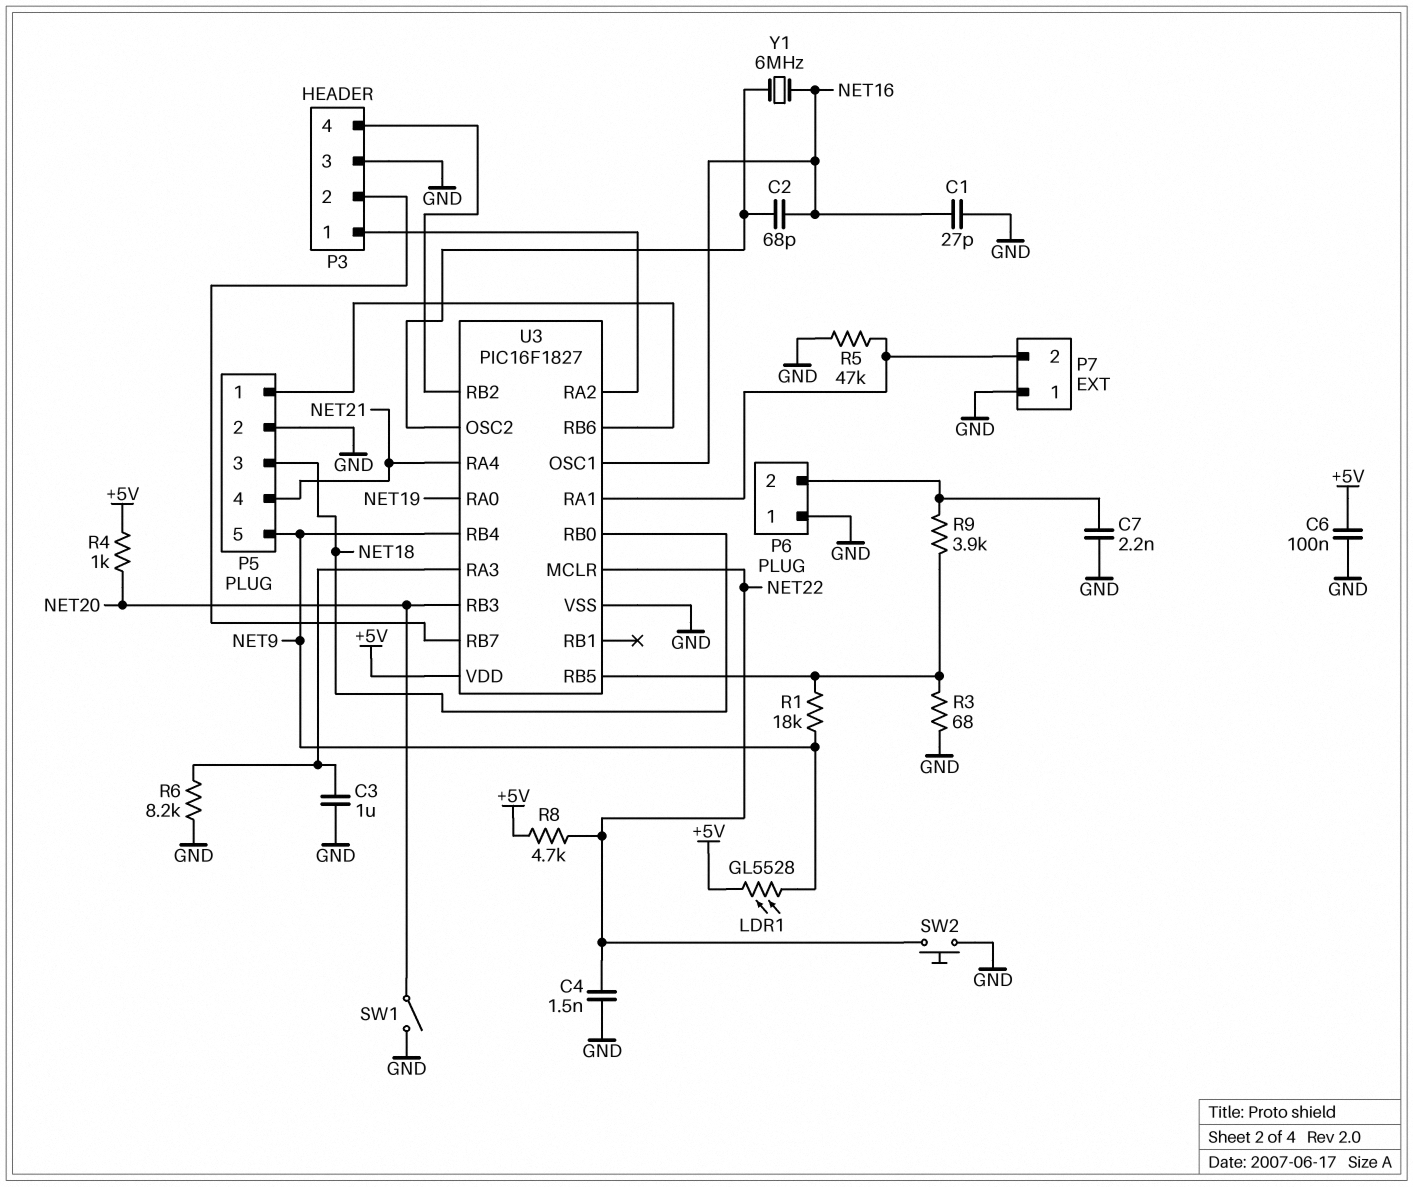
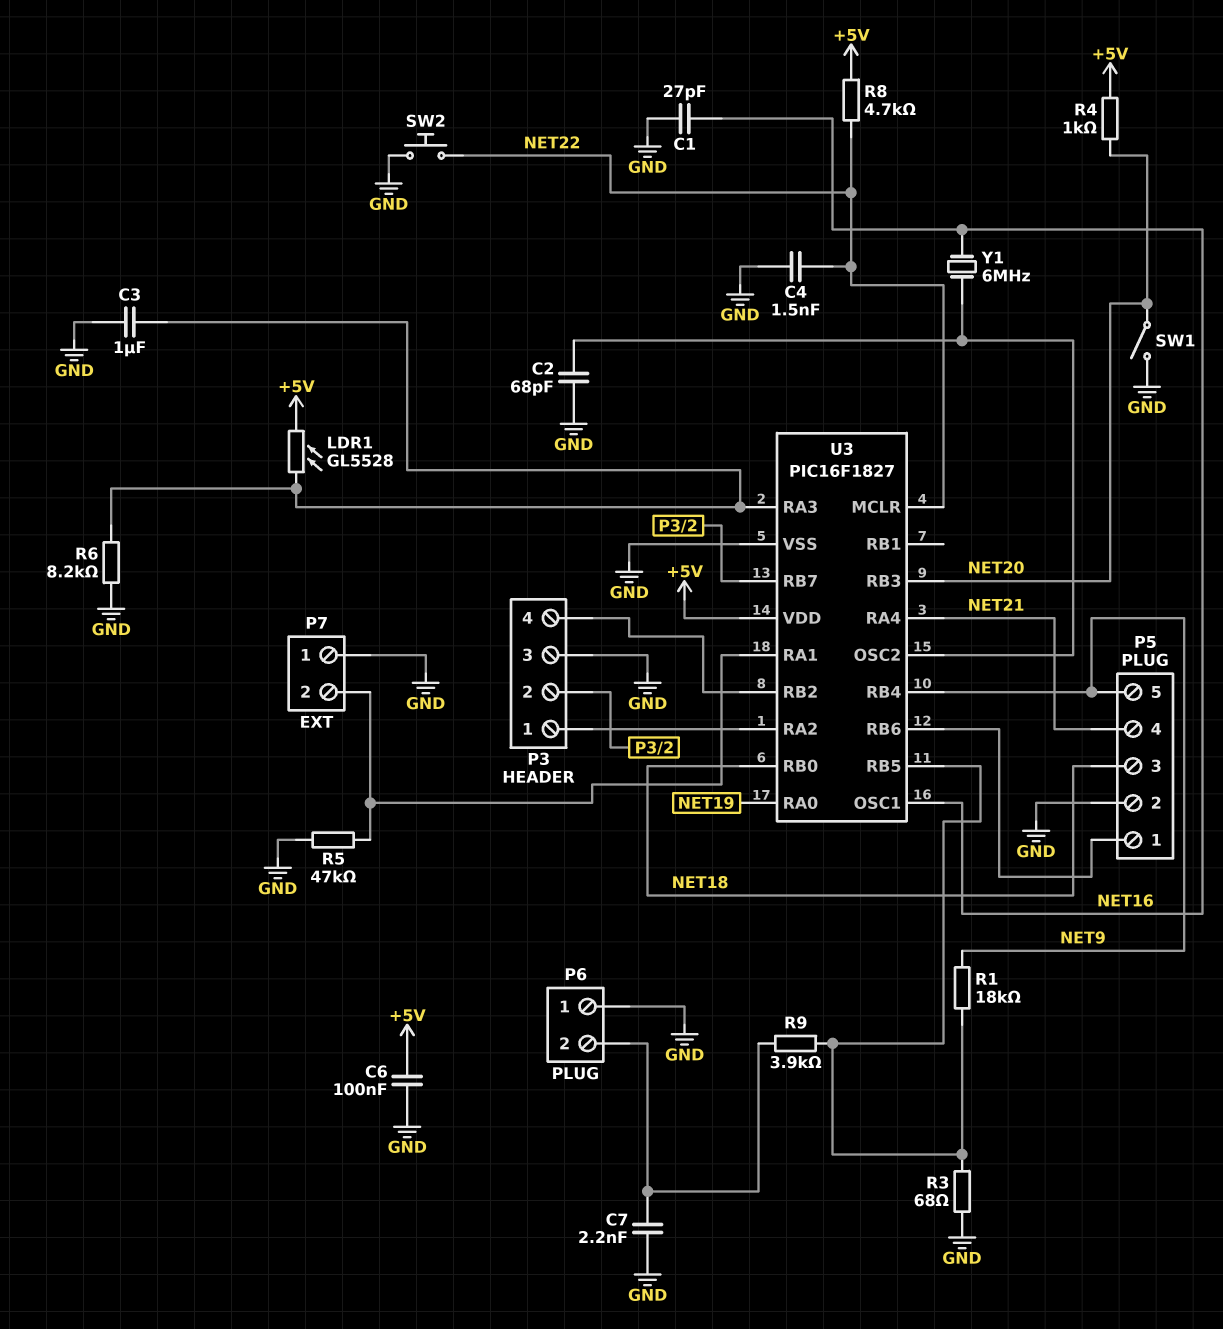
C2: 68pF (NET16, U3/OSC2) -> 68pF (GND, U3/OSC2)
LDR1: GL5528 (+5V, NET9) -> GL5528 (+5V, U3/RA3)

